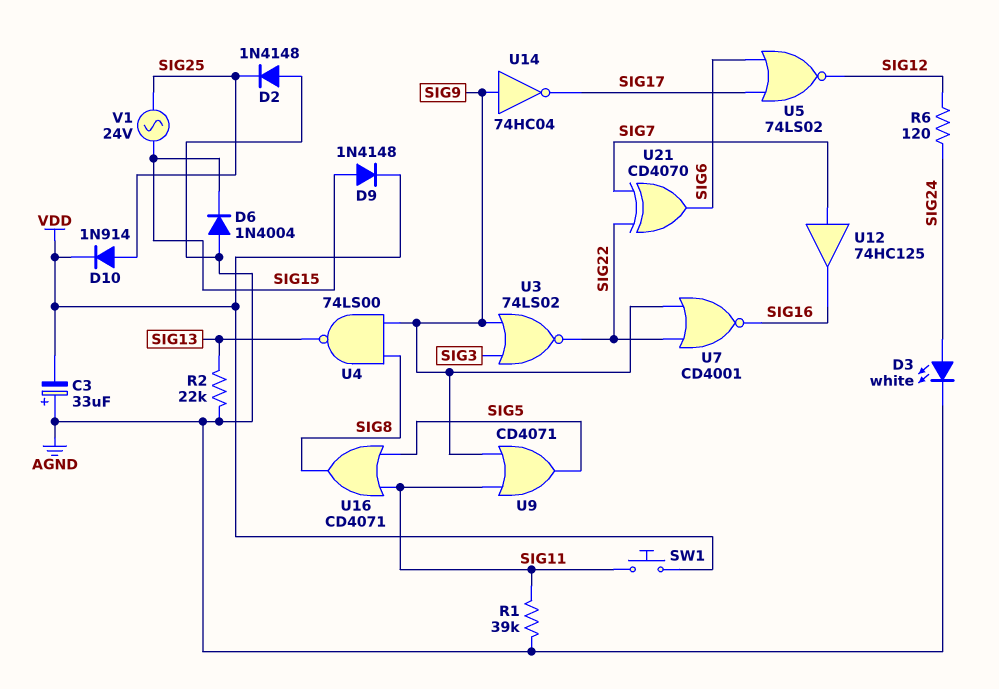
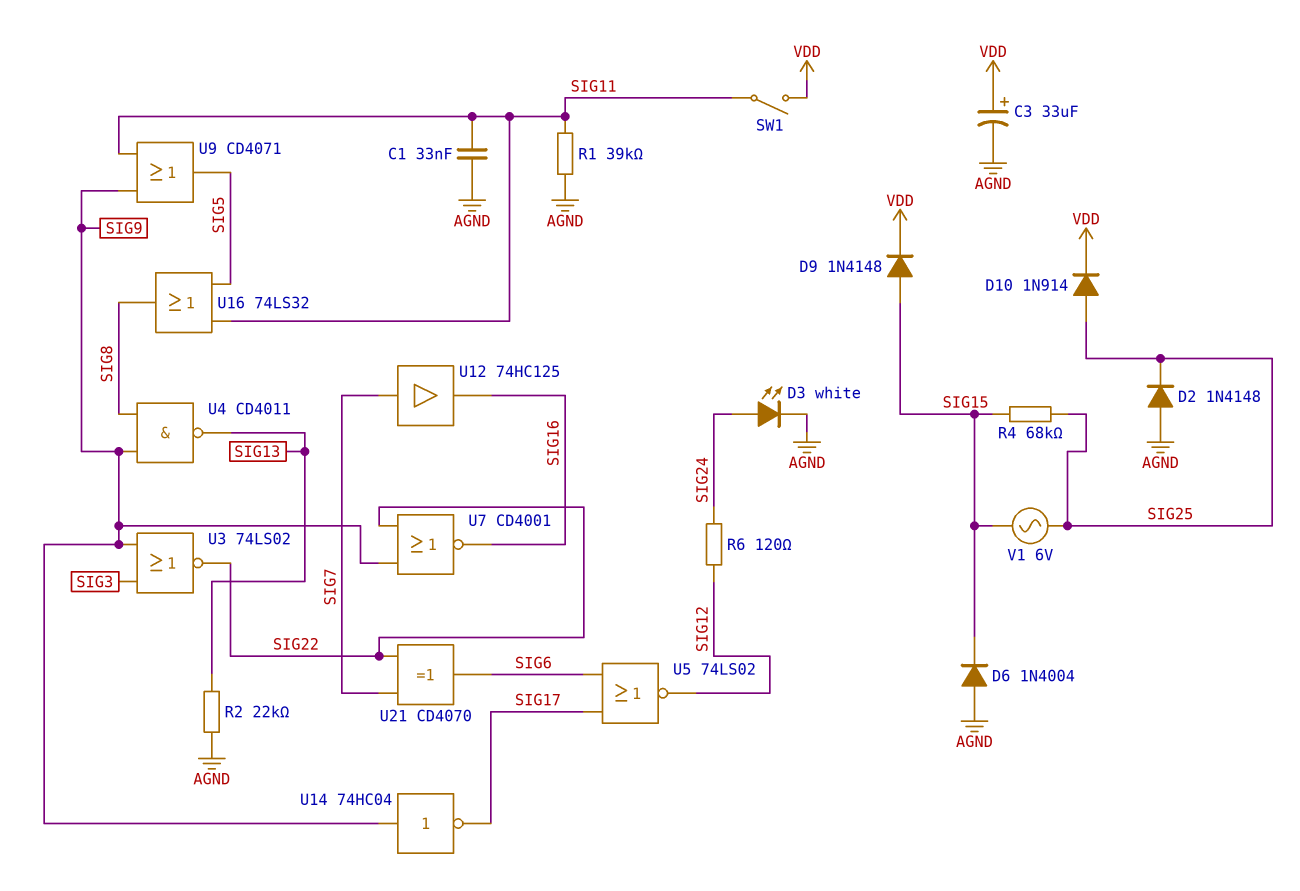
C1: none -> 33nF (AGND, SIG11)
C3: 33uF (plus AGND, minus VDD) -> 33uF (plus VDD, minus AGND)
R4: none -> 68k (SIG15, SIG25)
SW1: button (SIG11, VDD) -> switch (SIG11, VDD)
U4: NAND 74LS00 (in SIG8, in SIG9, out SIG13) -> NAND CD4011 (in SIG8, in SIG9, out SIG13)
U16: OR CD4071 (in SIG5, in SIG11, out SIG8) -> OR 74LS32 (in SIG5, in SIG11, out SIG8)
V1: AC 24V (SIG15, SIG25) -> AC 6V (SIG15, SIG25)

